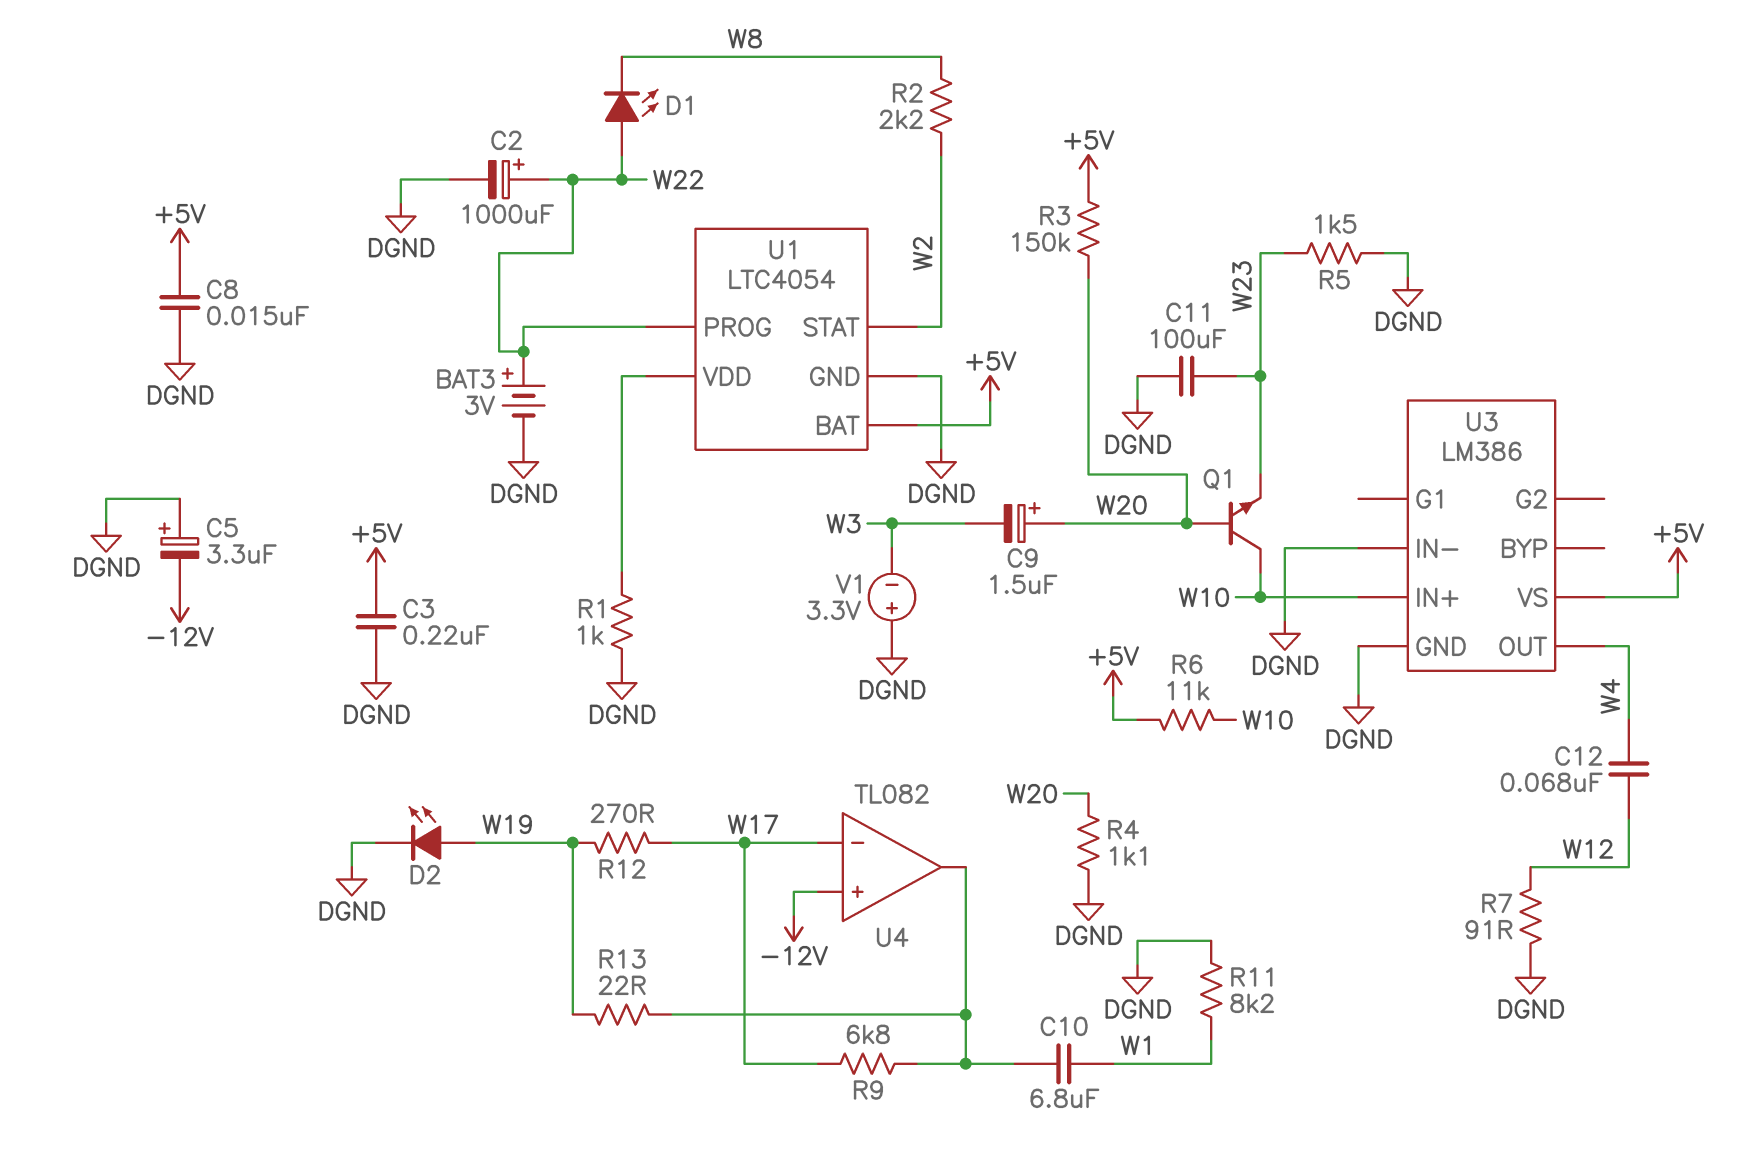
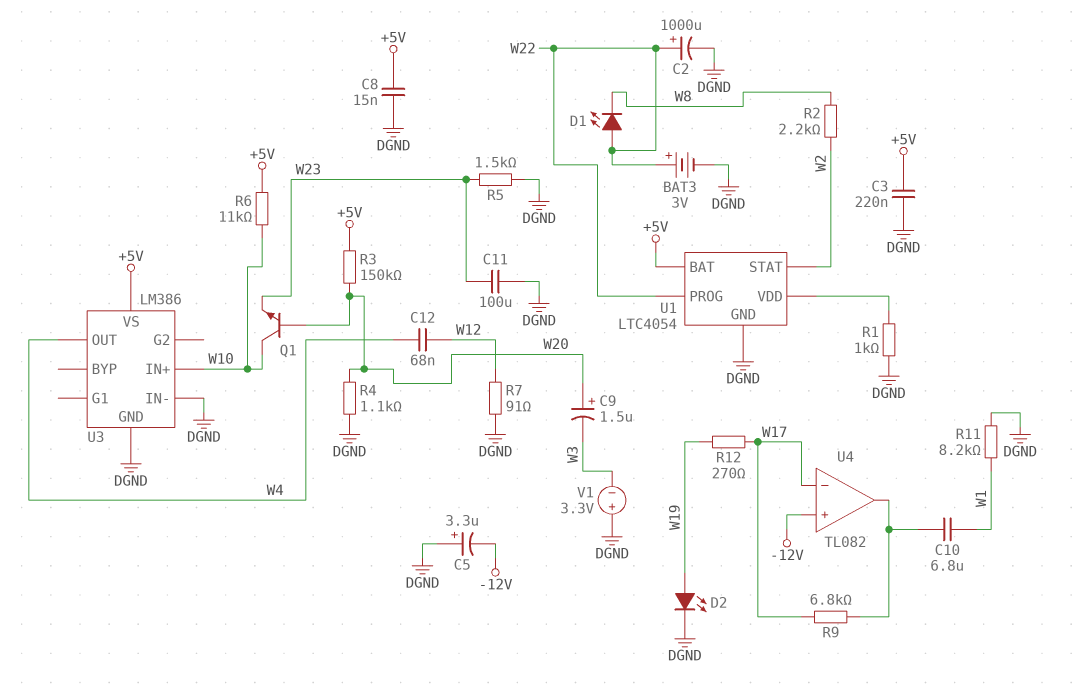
R13: 22 (U4/out, W19) -> none

